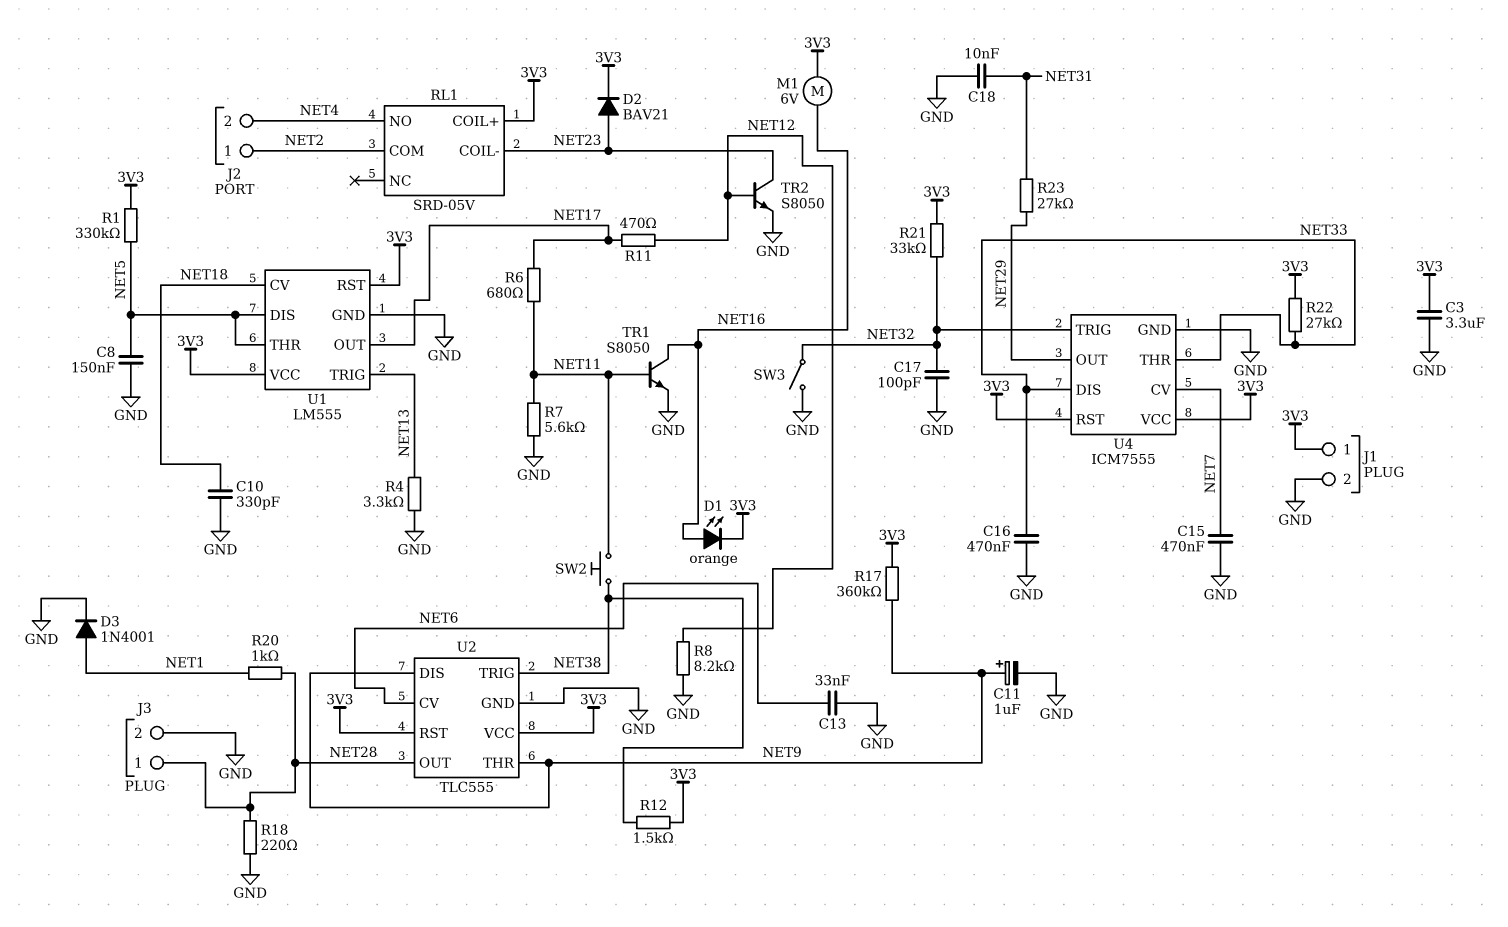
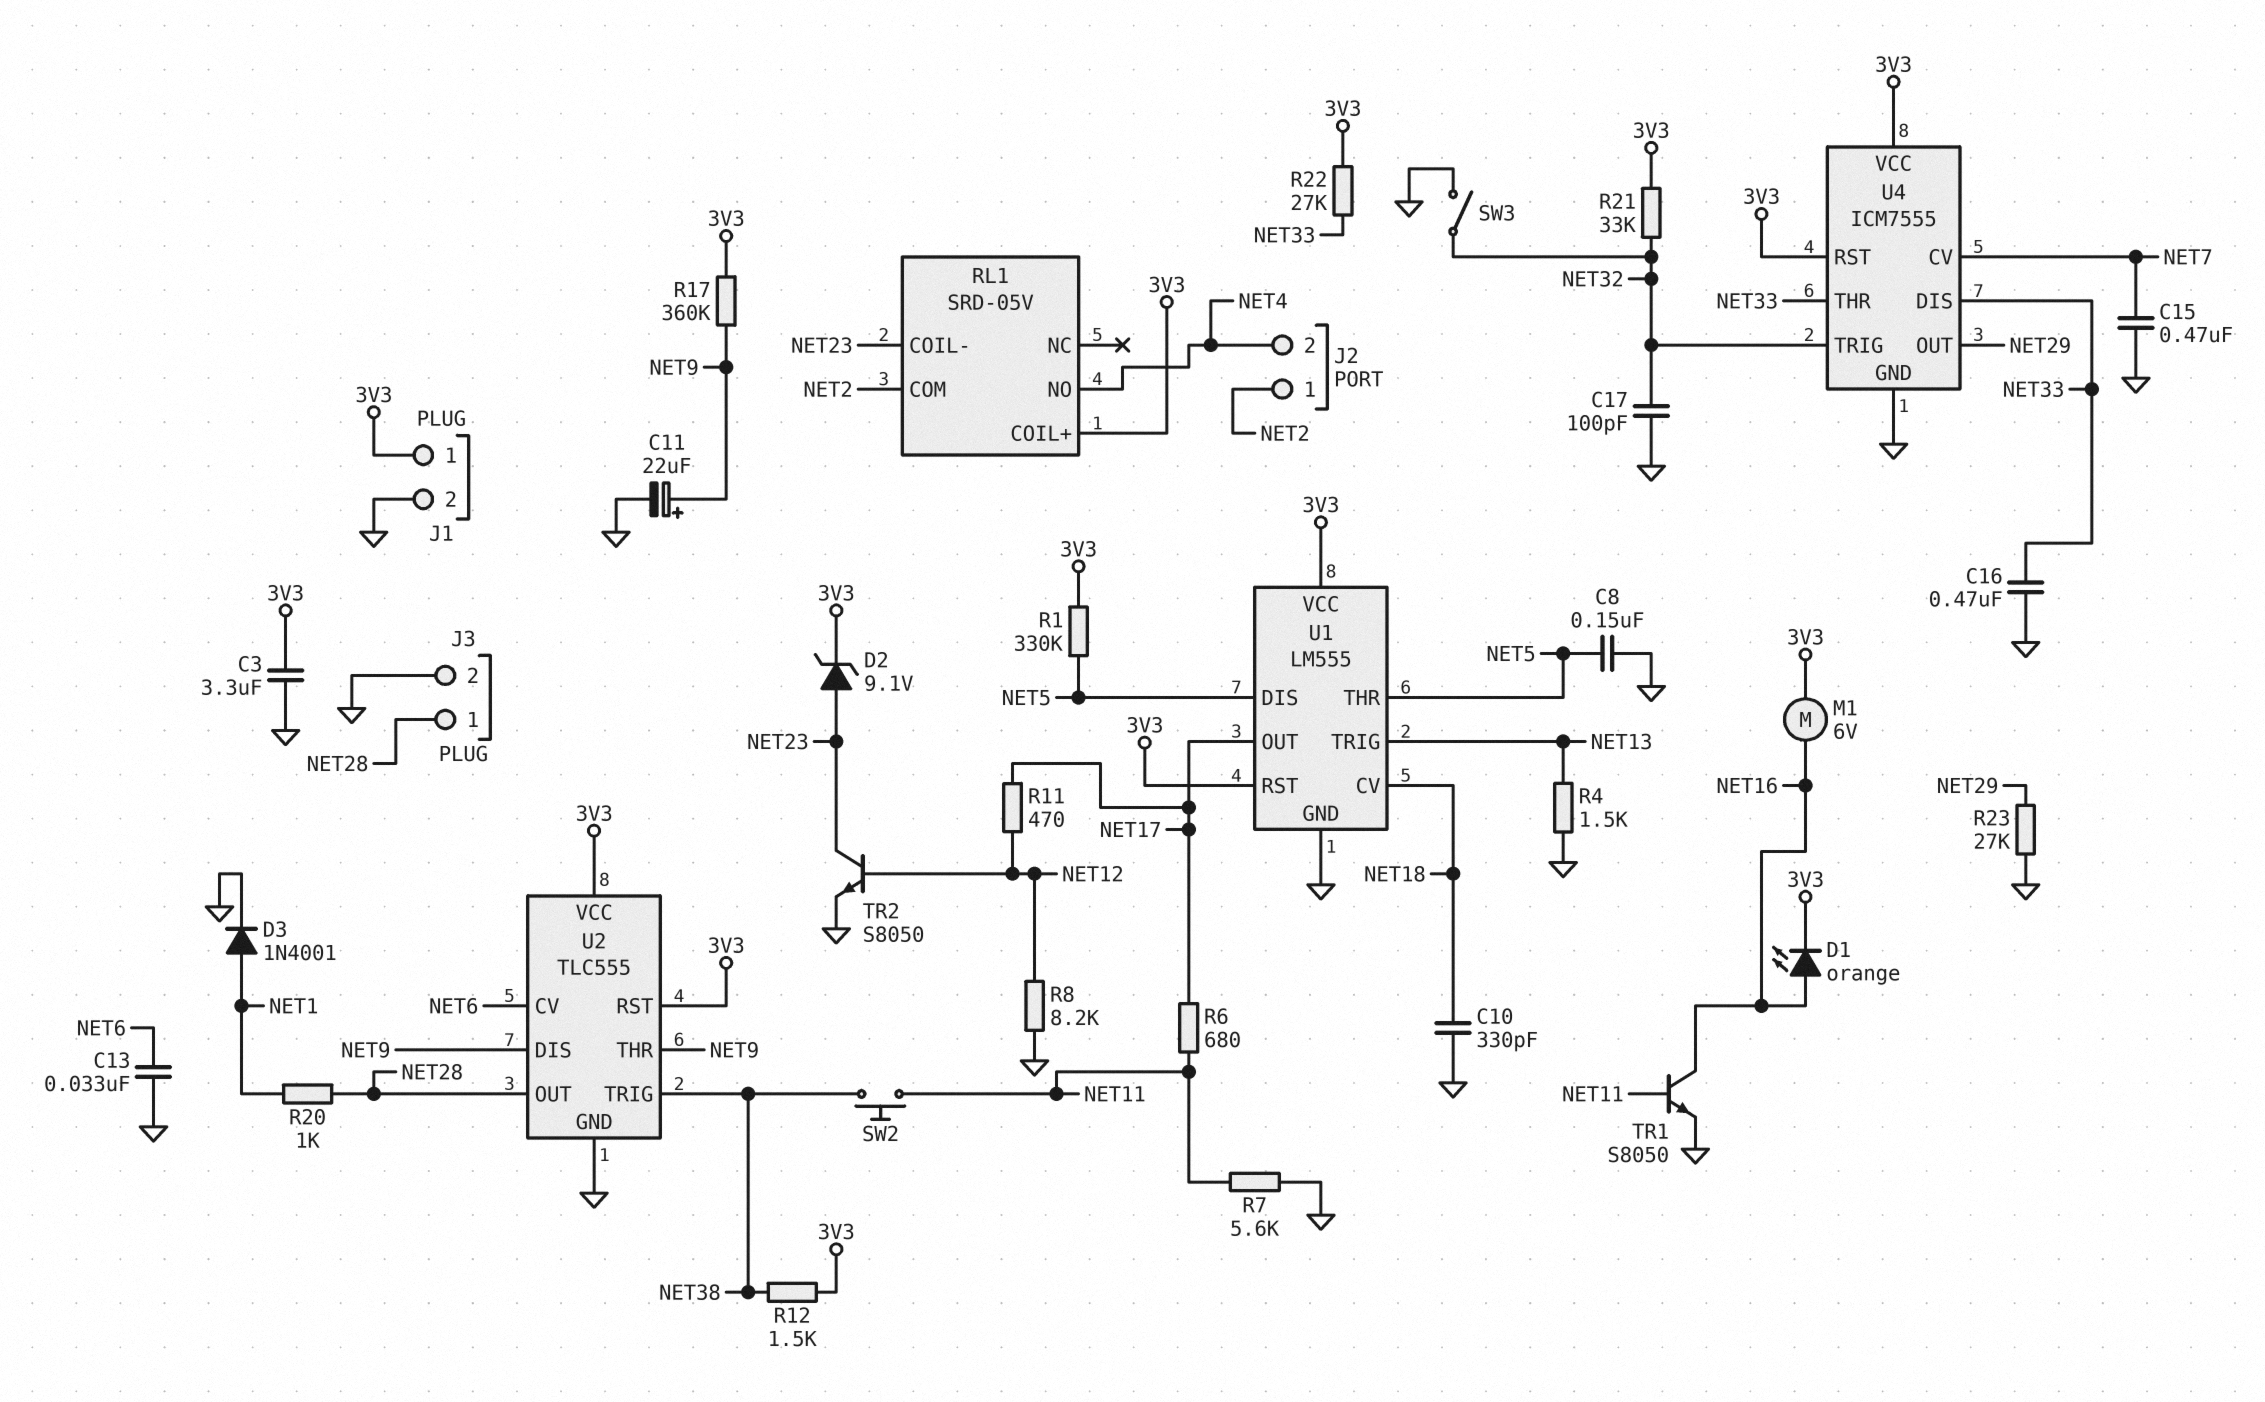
C11: 1uF (plus NET9, minus GND) -> 22uF (plus NET9, minus GND)
C18: 10nF (GND, NET31) -> none
D2: diode BAV21 (A NET23, K 3V3) -> zener 9.1V (A NET23, K 3V3)
R4: 3.3k (GND, NET13) -> 1.5k (GND, NET13)
R18: 220 (GND, NET28) -> none
R23: 27k (NET29, NET31) -> 27k (GND, NET29)

